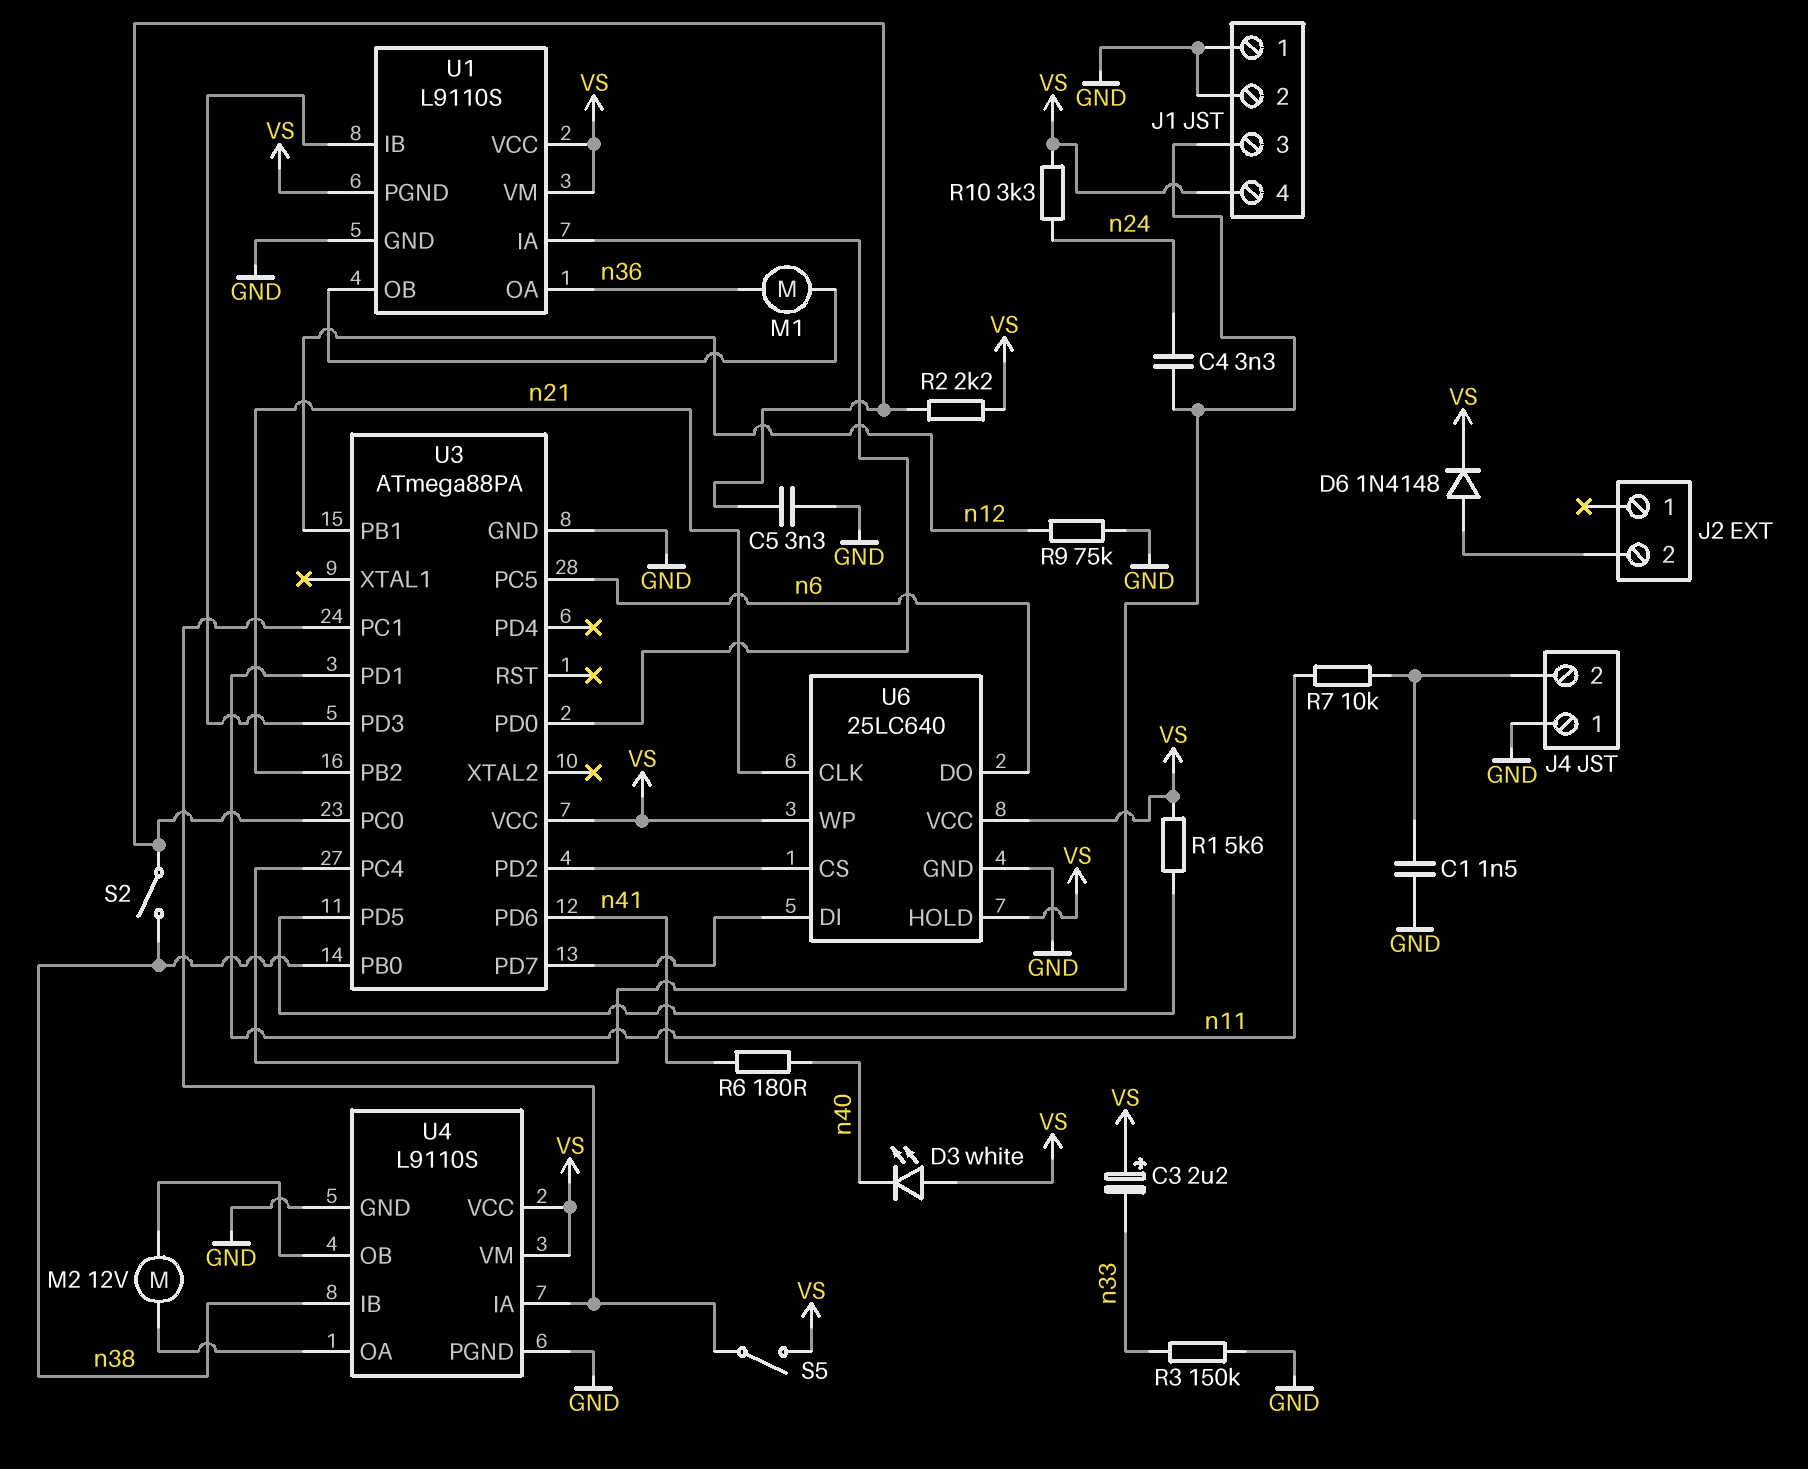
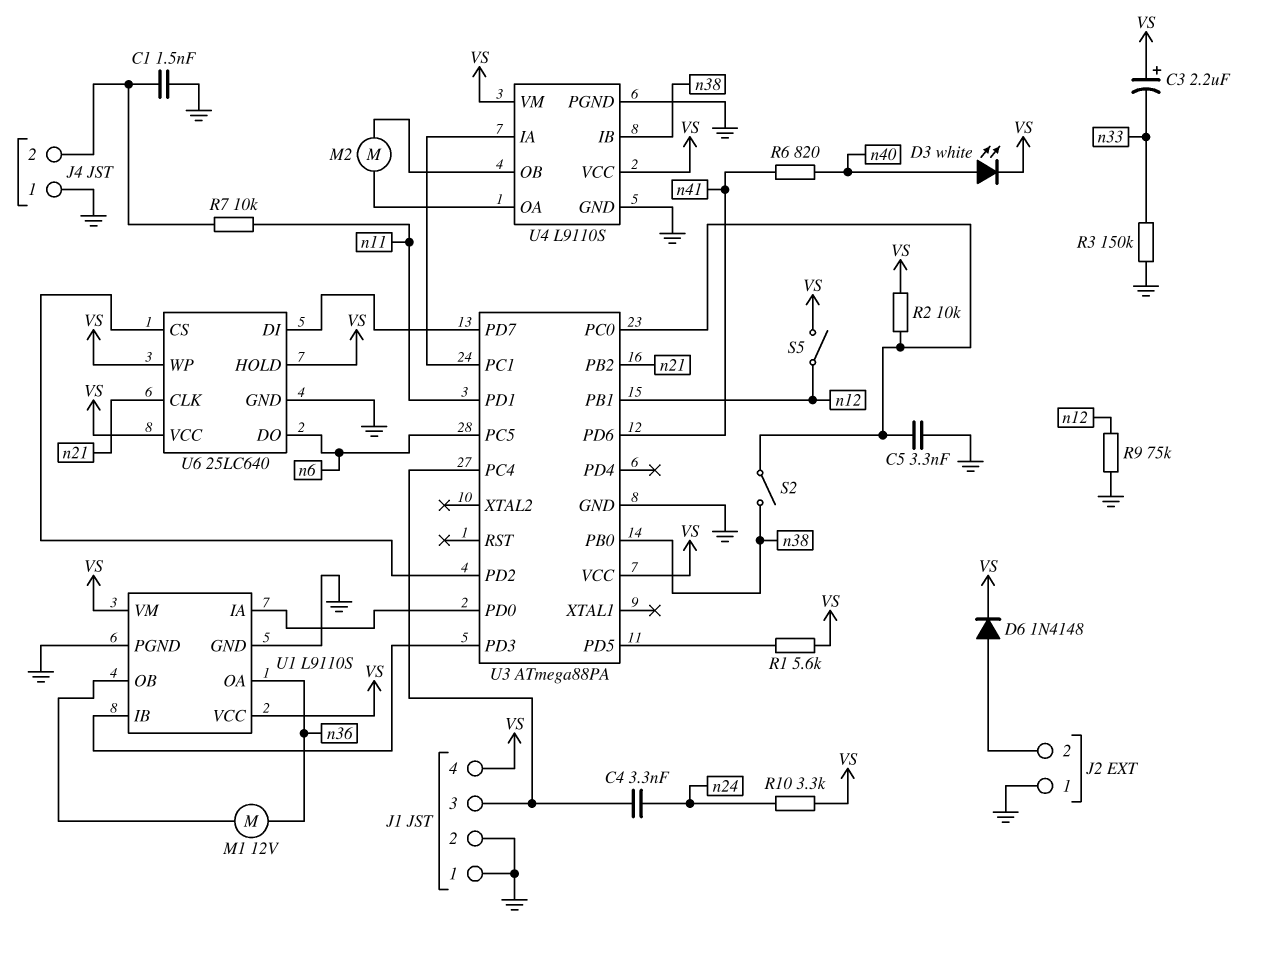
D3: LED white (A VS, K n40) -> LED white (A n40, K VS)
J2 pin 1: none -> GND
M1: motor (U1/OB, n36) -> motor 12V (U1/OB, n36)
M2: motor 12V (U4/OA, U4/OB) -> motor (U4/OA, U4/OB)
R2: 2.2k (U3/PC0, VS) -> 10k (U3/PC0, VS)
R6: 180 (n40, n41) -> 820 (n40, n41)
S5: switch (U3/PC1, VS) -> switch (VS, n12)
U1 pin PGND: VS -> GND

